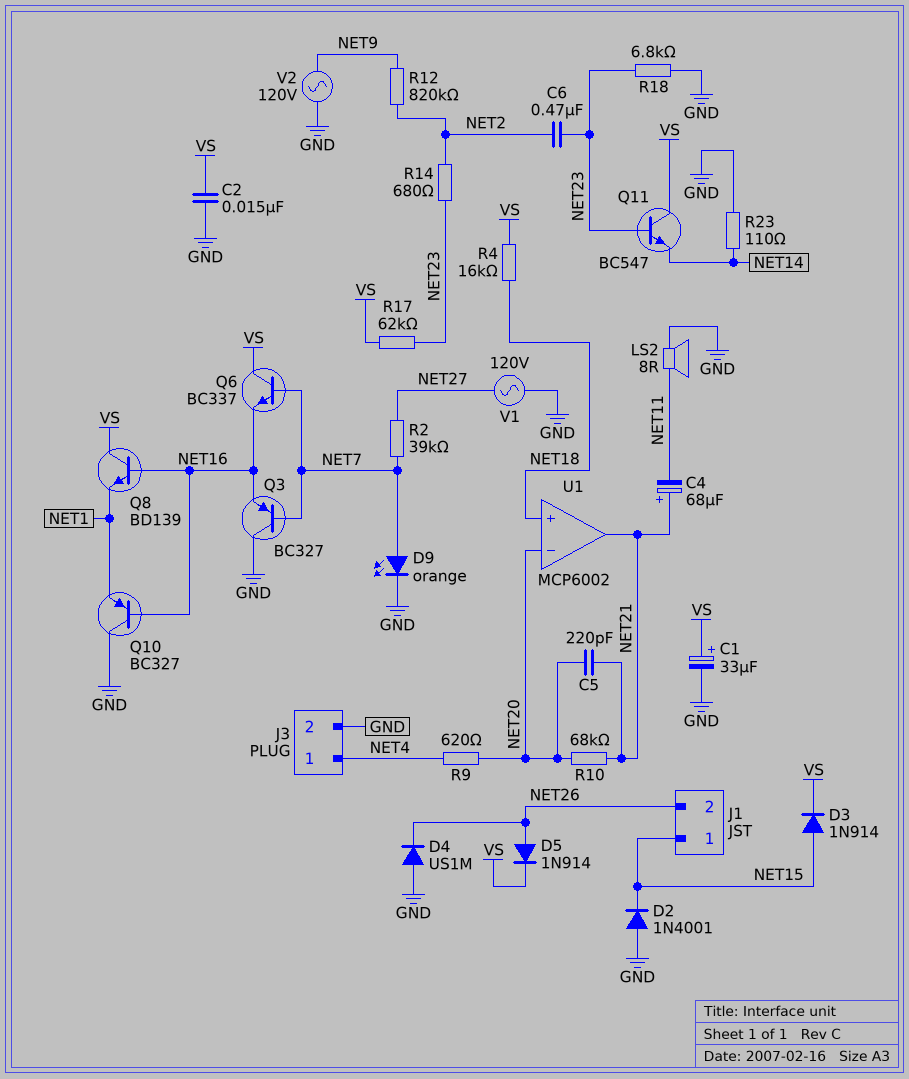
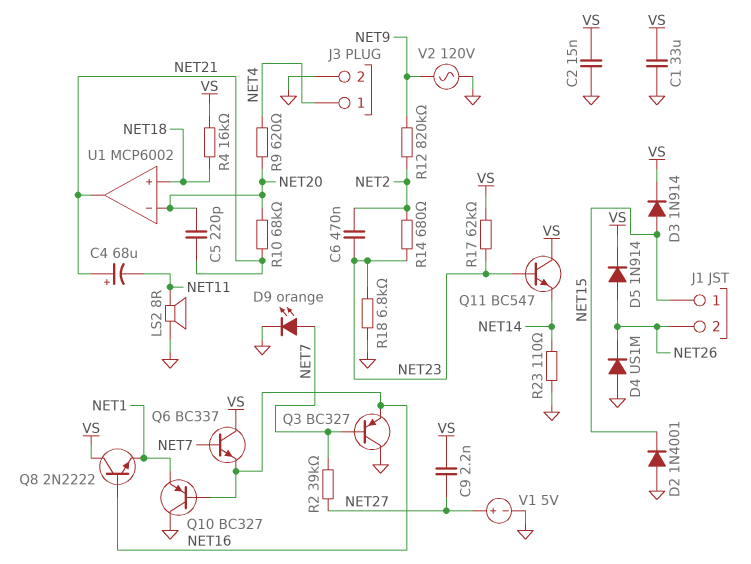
C1: 33uF (plus VS, minus GND) -> 33uF (GND, VS)
C9: none -> 2.2nF (NET27, VS)
Q8: NPN BD139 (B NET16, C VS, E NET1) -> NPN 2N2222 (B NET16, C VS, E NET1)
V1: AC 120V (GND, NET27) -> 5V (plus NET27, minus GND)

